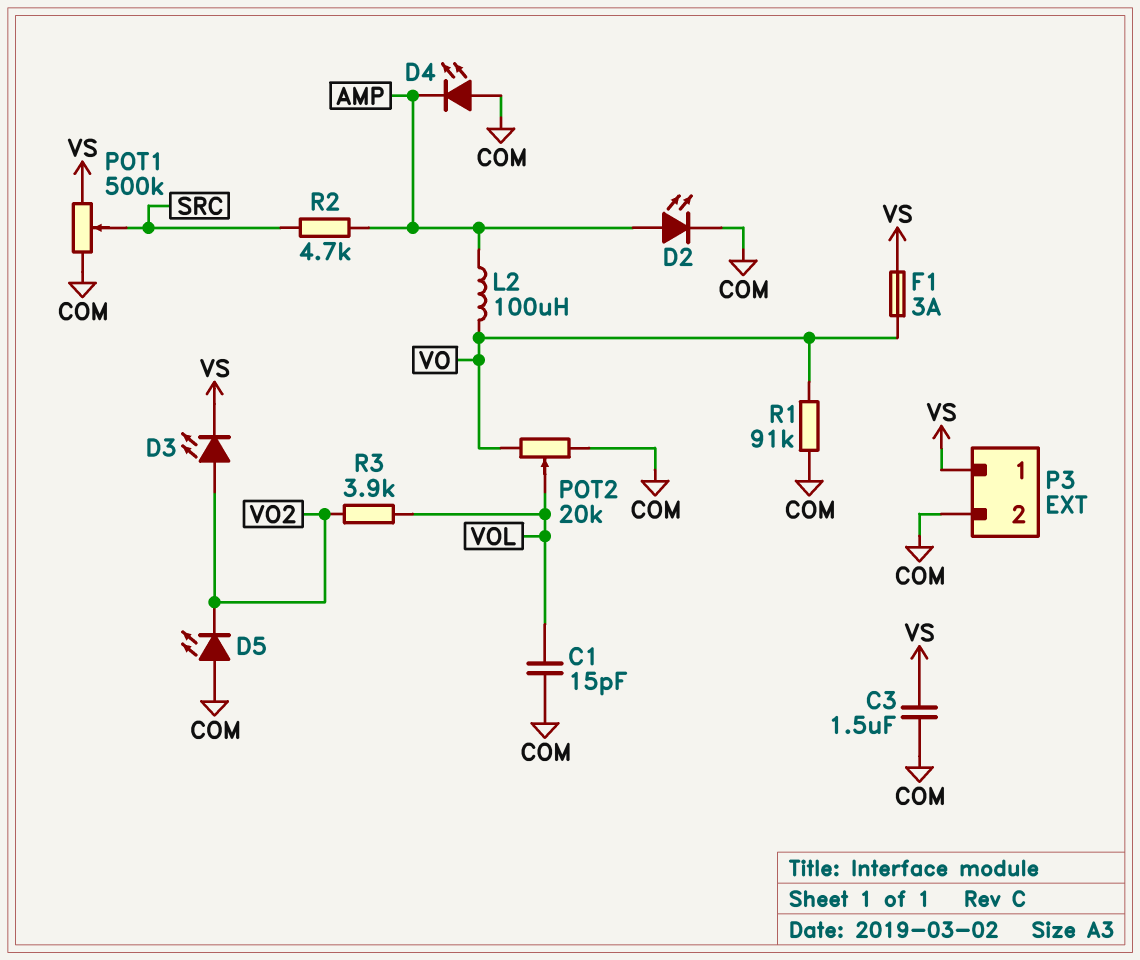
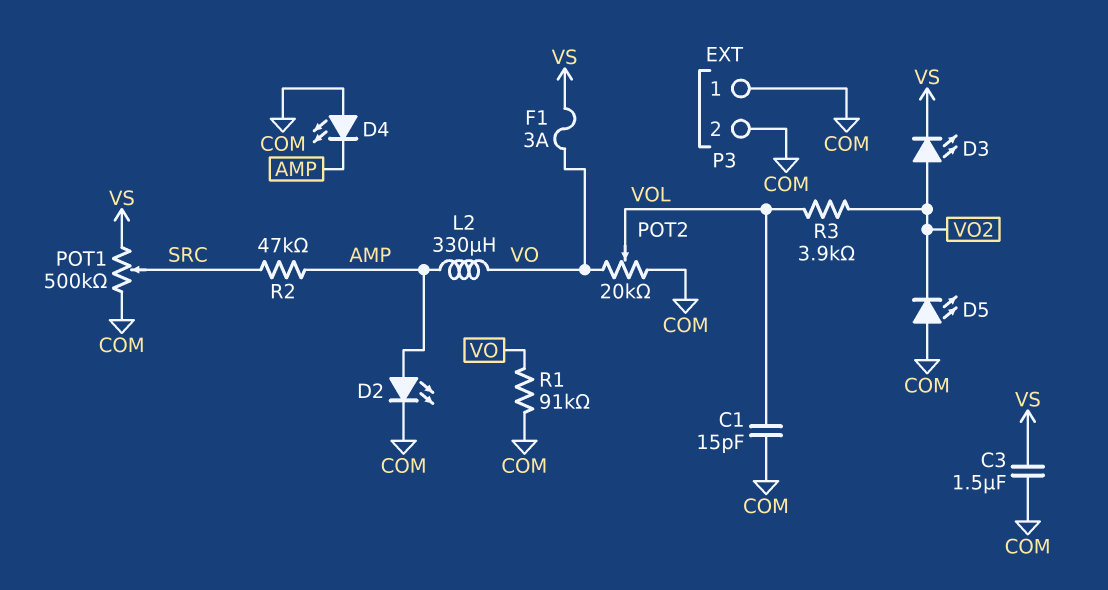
L2: 100uH (AMP, VO) -> 330uH (AMP, VO)
P3 pin 1: VS -> COM
R2: 4.7k (AMP, SRC) -> 47k (AMP, SRC)

